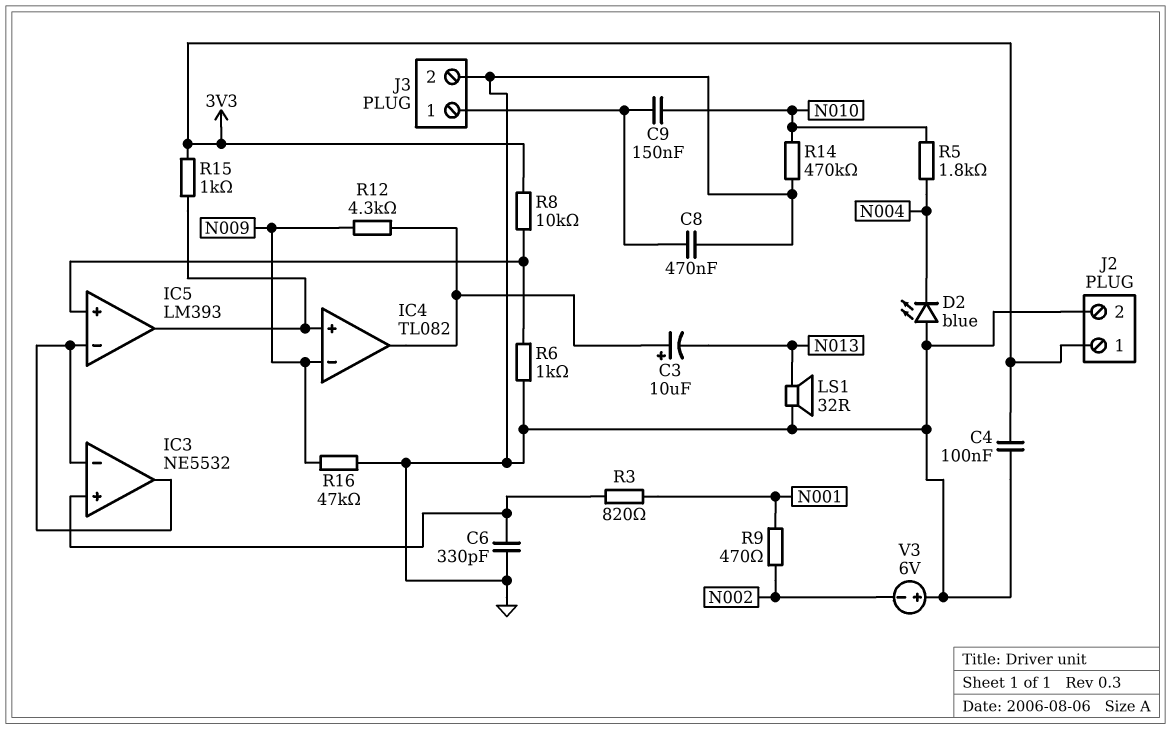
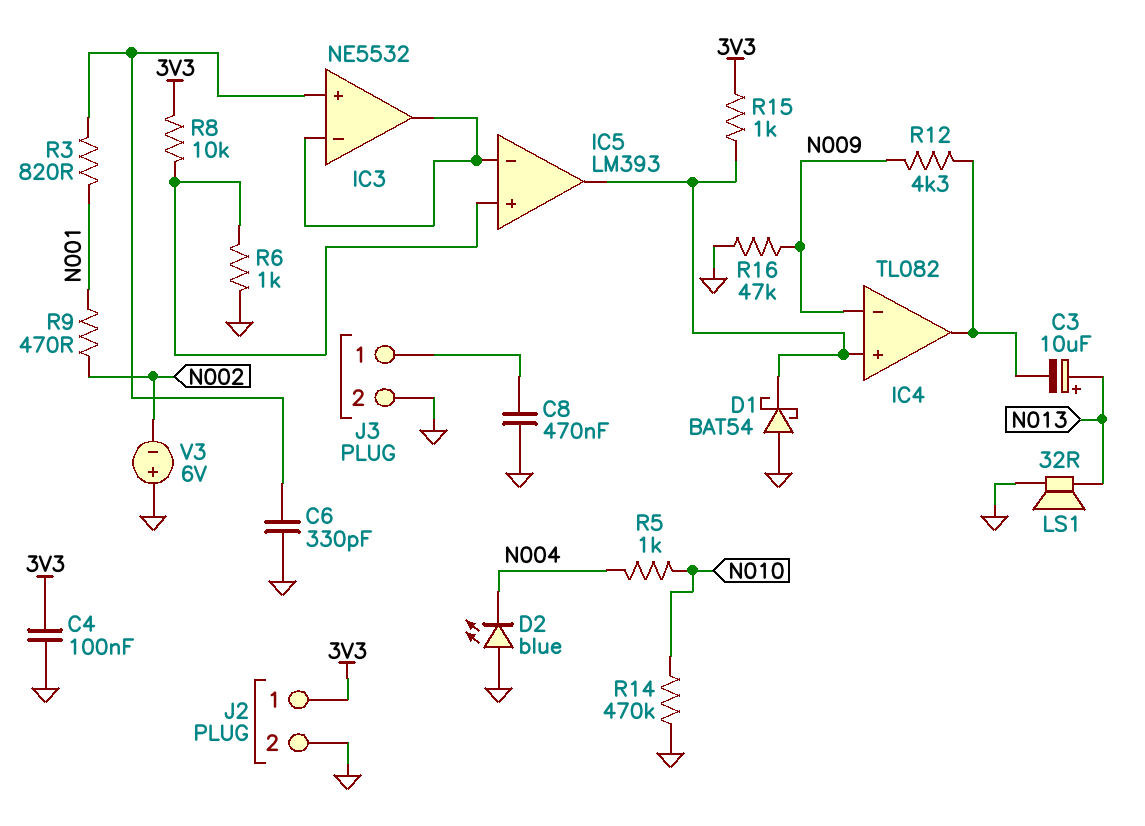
C3: 10uF (plus IC4/out, minus N013) -> 10uF (plus N013, minus IC4/out)
C9: 150nF (J3/1, N010) -> none
D1: none -> schottky BAT54 (A GND, K IC4/in+)
R5: 1.8k (N004, N010) -> 1k (N004, N010)

